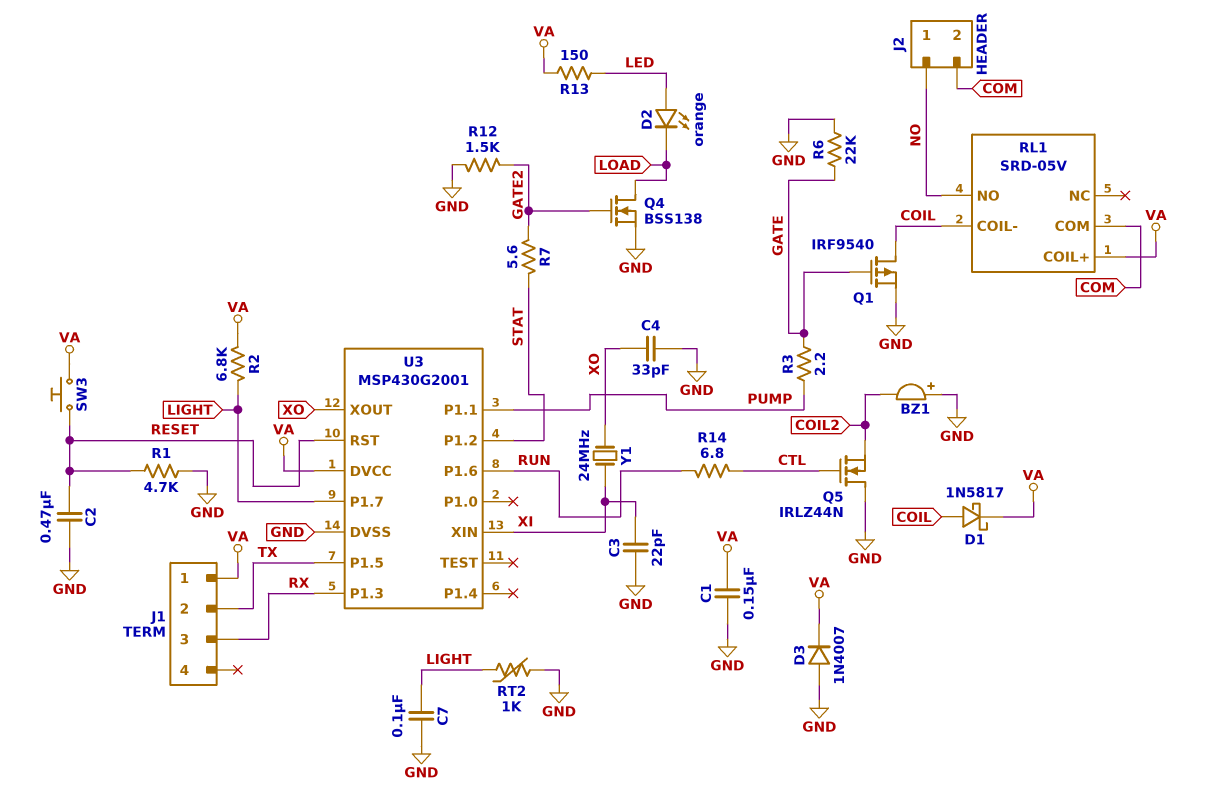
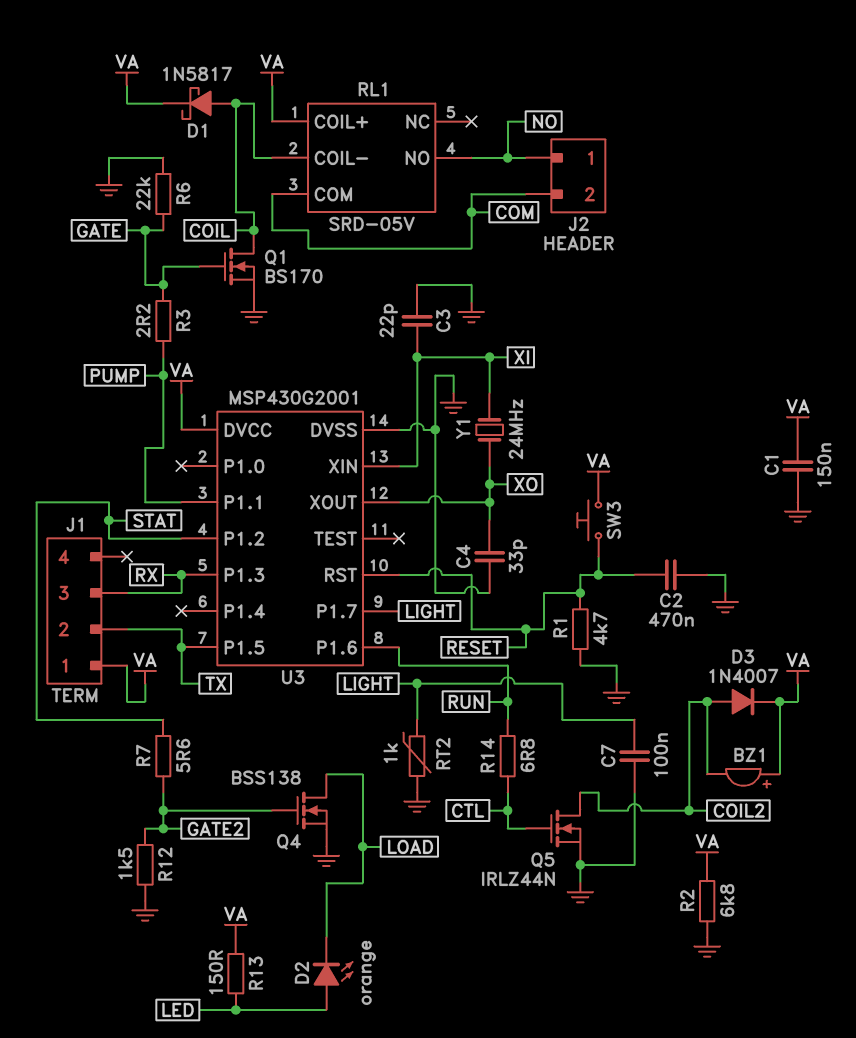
BZ1: buzzer (plus GND, minus COIL2) -> buzzer (plus VA, minus COIL2)
D3: diode 1N4007 (A GND, K VA) -> diode 1N4007 (A COIL2, K VA)
Q1: PMOS IRF9540 (G GATE, D COIL, S GND) -> NMOS BS170 (G GATE, D COIL, S GND)
Q5: NMOS IRLZ44N (G CTL, D GND, S COIL2) -> NMOS IRLZ44N (G CTL, D COIL2, S GND)
R2: 6.8k (LIGHT, VA) -> 6.8k (GND, VA)

